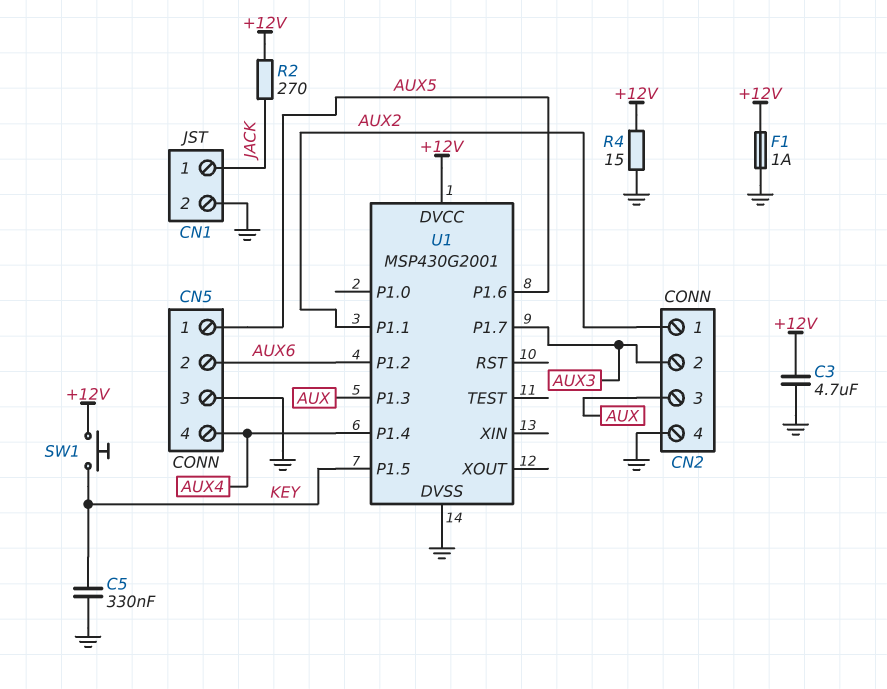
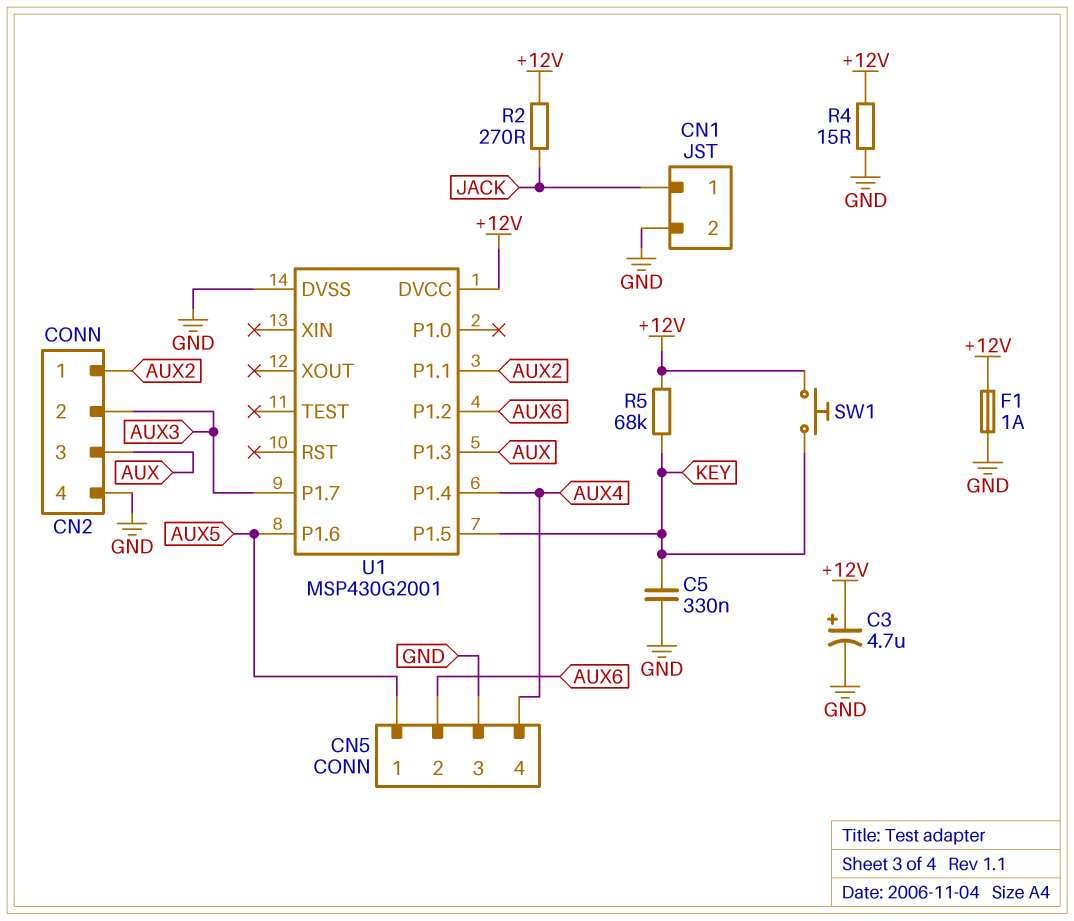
C3: 4.7uF (+12V, GND) -> 4.7uF (plus +12V, minus GND)
R5: none -> 68k (+12V, KEY)

